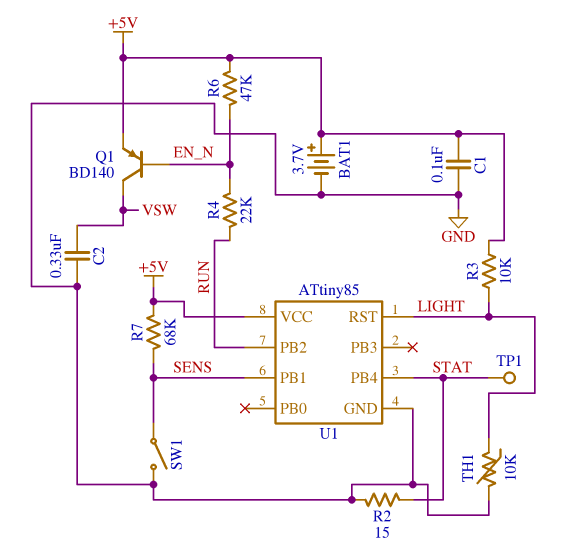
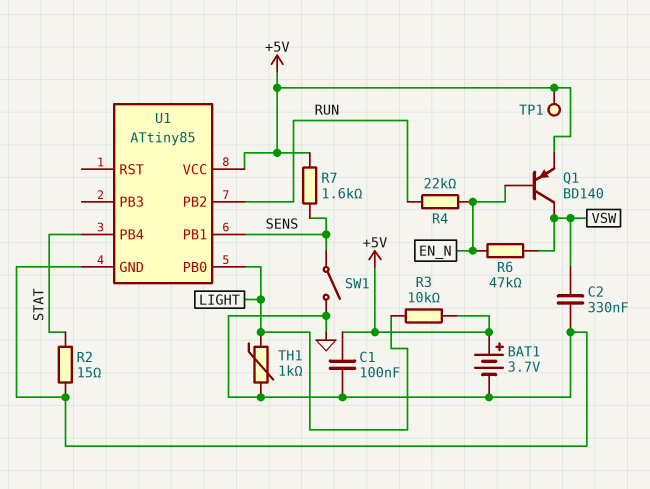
R6: 47k (+5V, EN_N) -> 47k (EN_N, VSW)
R7: 68k (+5V, SENS) -> 1.6k (+5V, SENS)
TH1: 10k (GND, LIGHT) -> 1k (GND, LIGHT)
TP1: test point (STAT) -> test point (+5V)
U1 pin PB0: none -> LIGHT
U1 pin RST: LIGHT -> none

